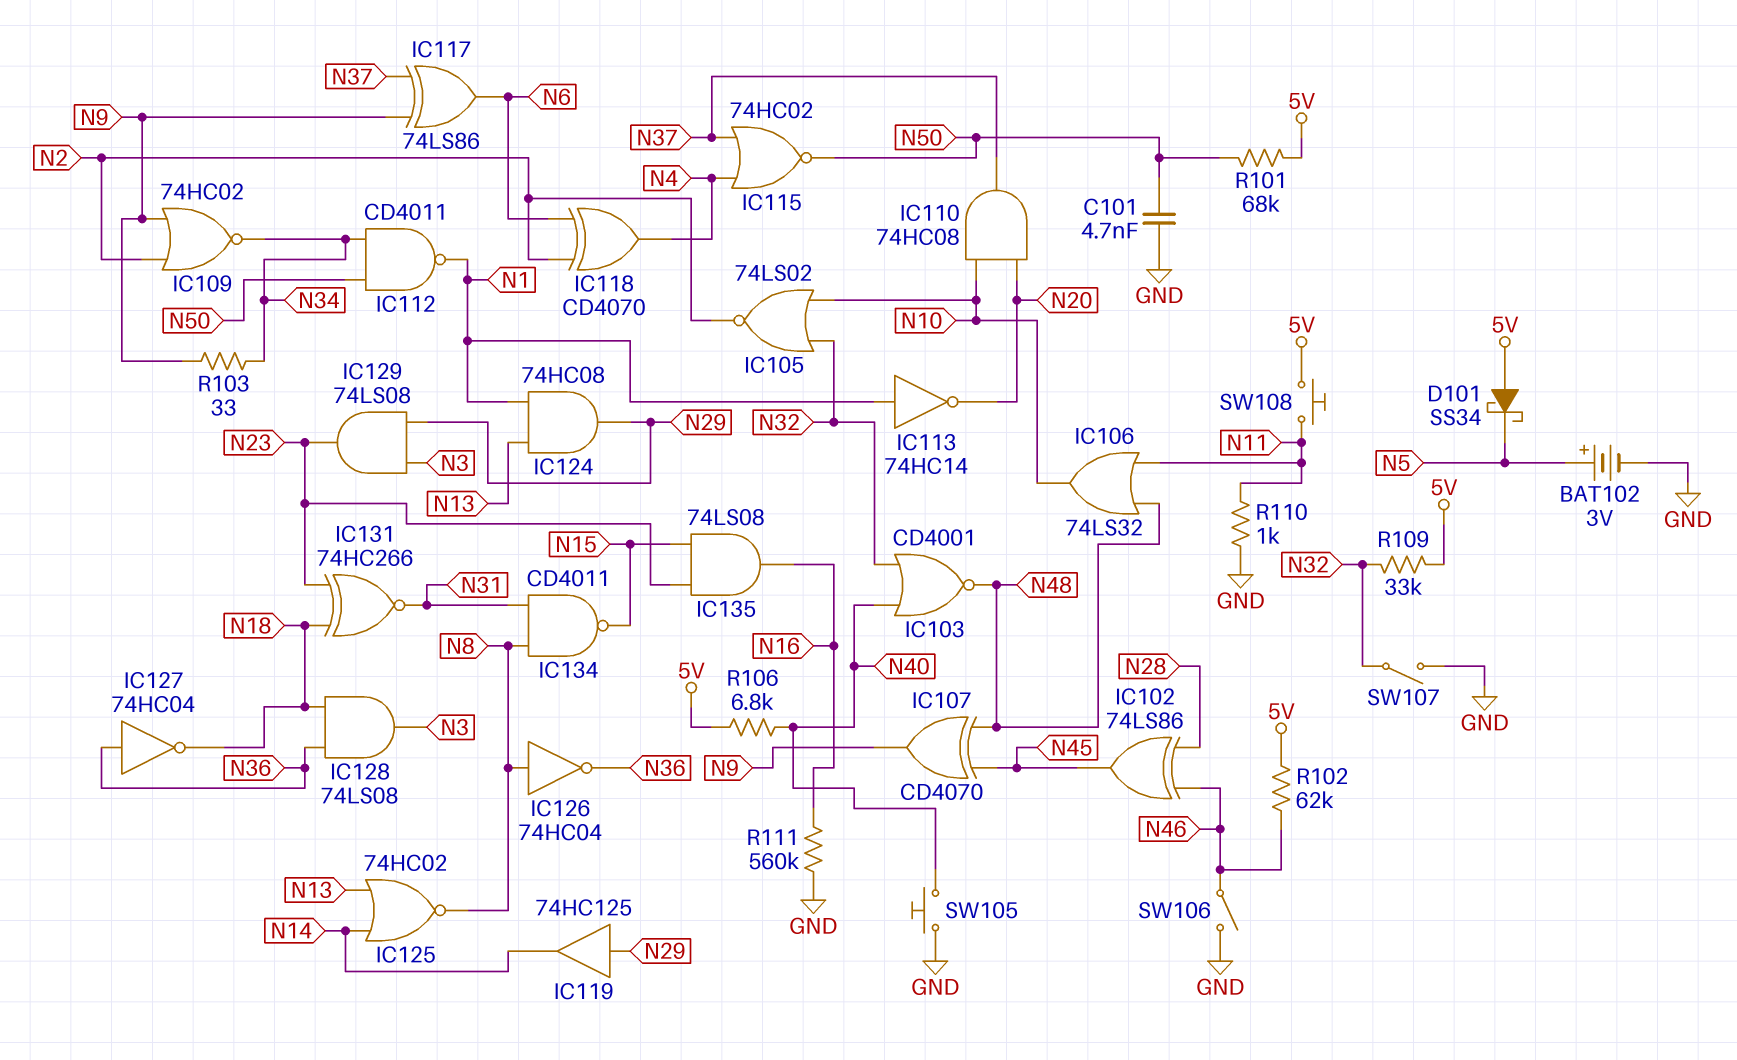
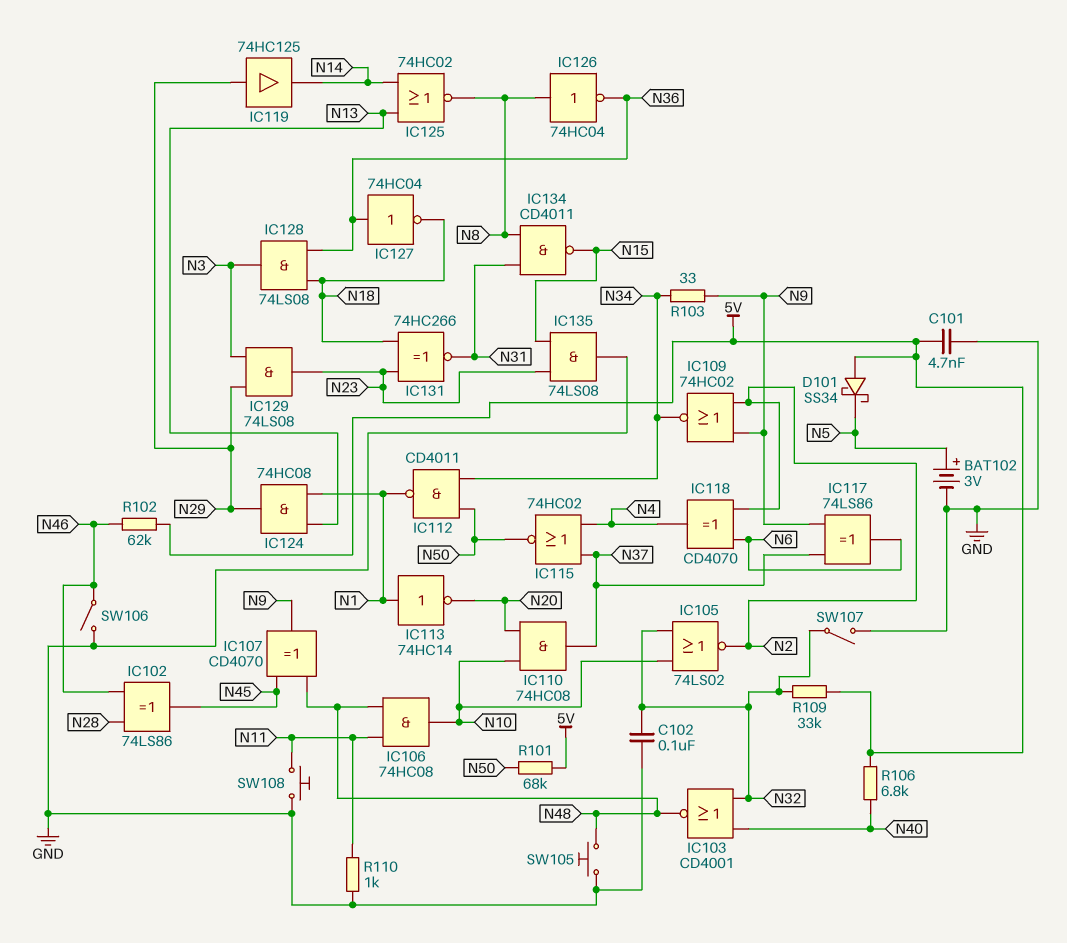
C101: 4.7nF (GND, N50) -> 4.7nF (5V, GND)
C102: none -> 100nF (GND, N32)
IC106: OR 74LS32 (in N11, in N48, out N10) -> AND 74HC08 (in N11, in N48, out N10)
IC135: AND 74LS08 (in N15, in N23, out N16) -> AND 74LS08 (in N15, in N23, out GND)
R111: 560k (GND, N16) -> none
SW105: button (GND, N40) -> button (GND, N48)
SW108: button (5V, N11) -> button (GND, N11)

